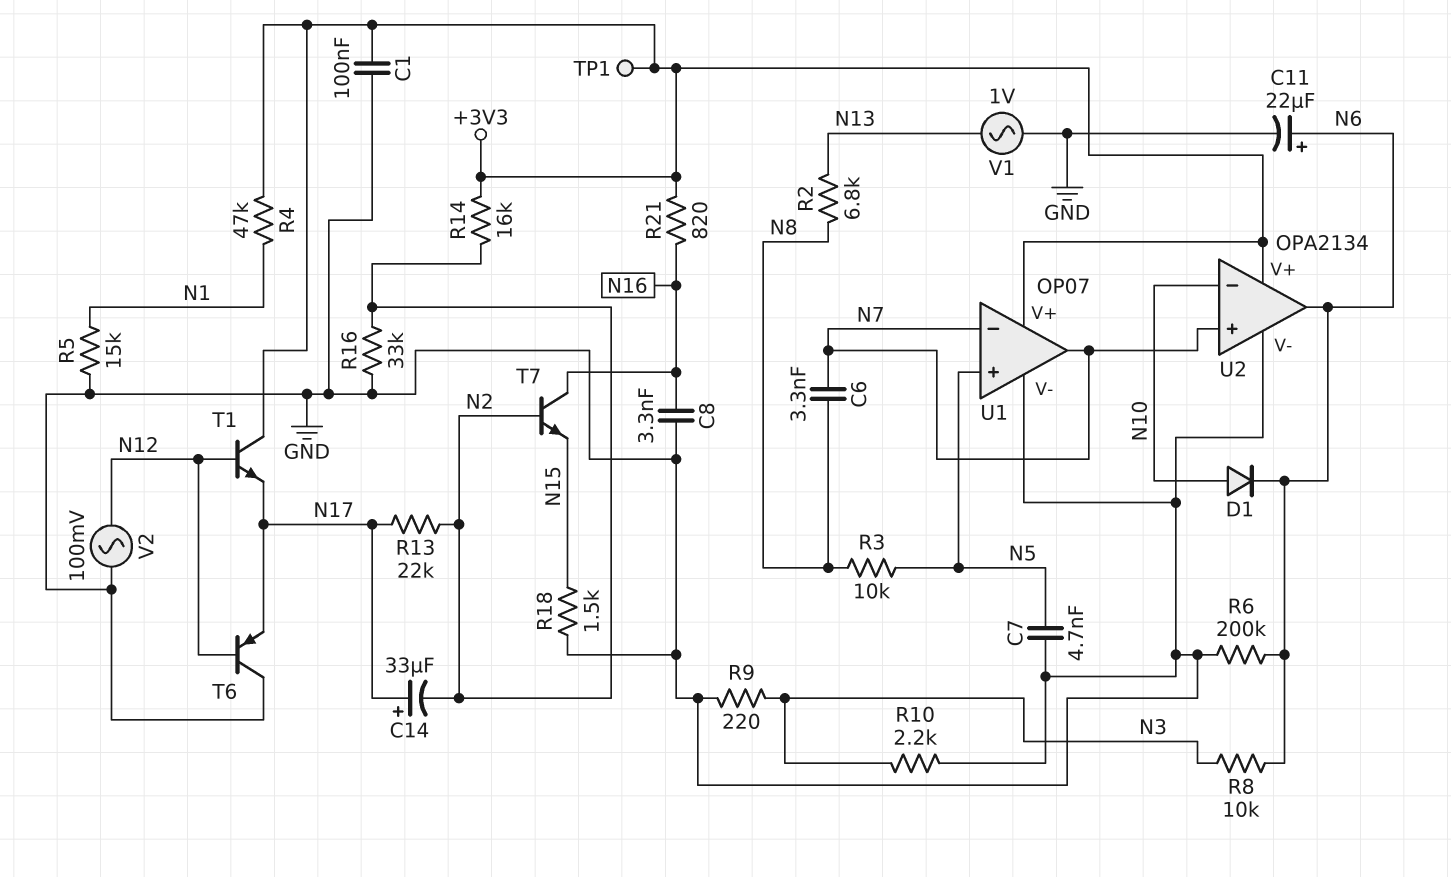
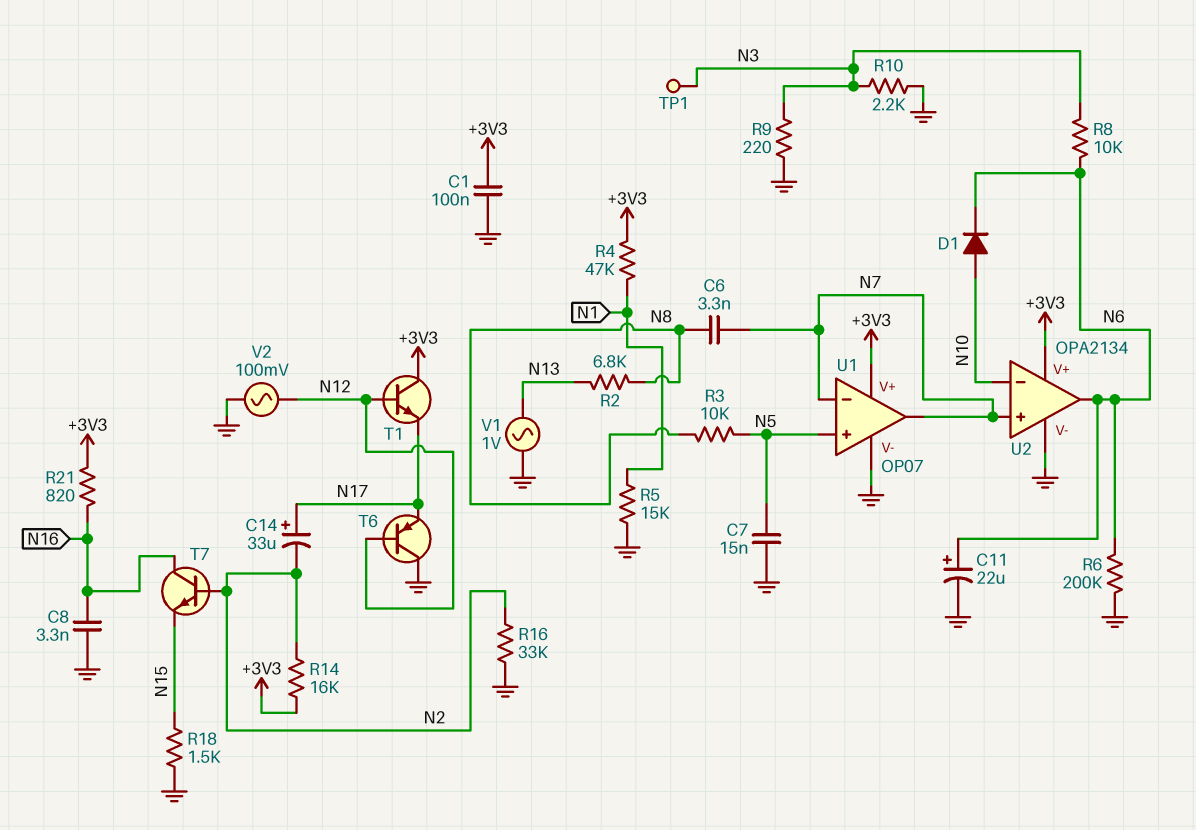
C7: 4.7nF (GND, N5) -> 15nF (GND, N5)
R13: 22k (N2, N17) -> none
TP1: test point (+3V3) -> test point (N3)

